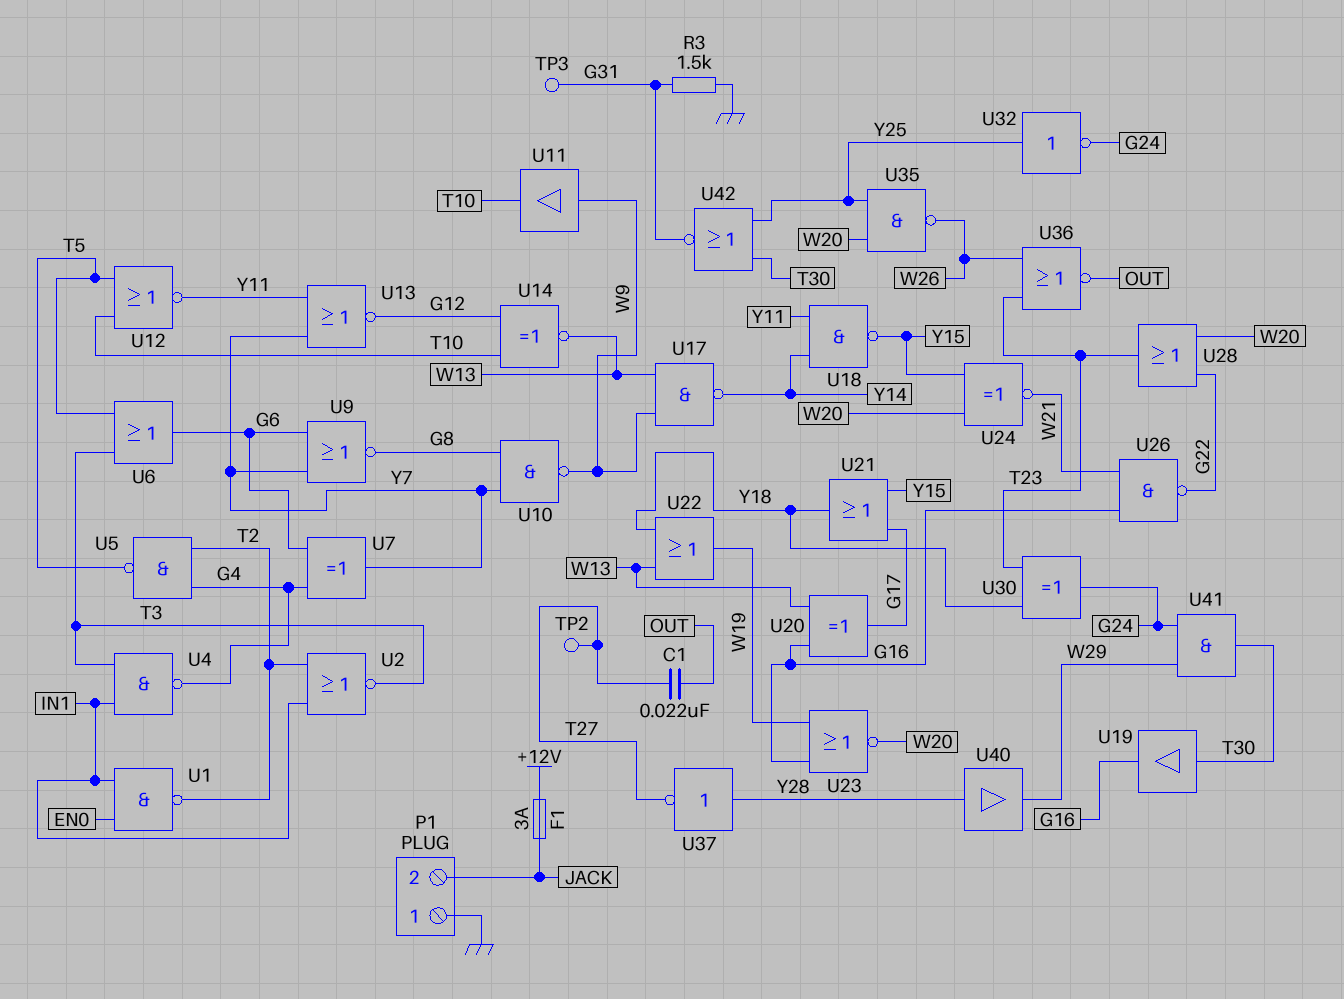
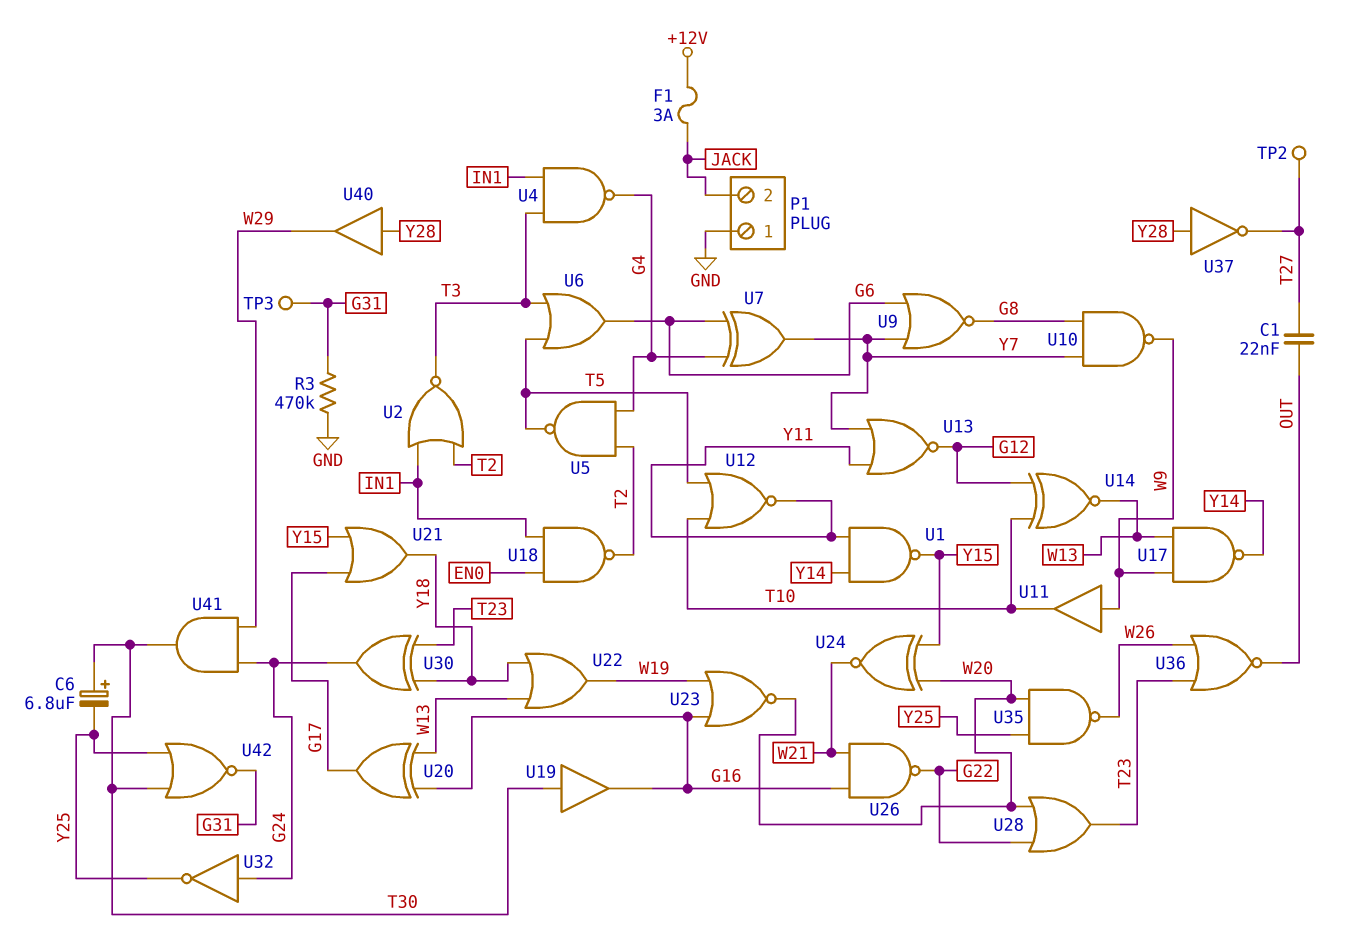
C6: none -> 6.8uF (plus T30, minus Y25)
R3: 1.5k (G31, GND) -> 470k (G31, GND)
U1: NAND (in EN0, in IN1, out T2) -> NAND (in Y11, in Y14, out Y15)
U18: NAND (in Y11, in Y14, out Y15) -> NAND (in EN0, in IN1, out T2)
U32: NOT (in Y25, out G24) -> NOT (in G24, out Y25)

